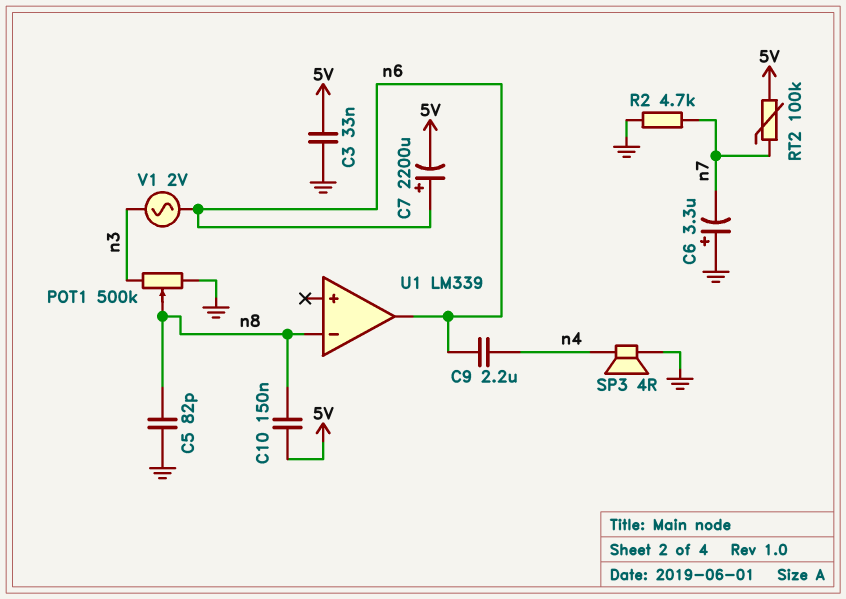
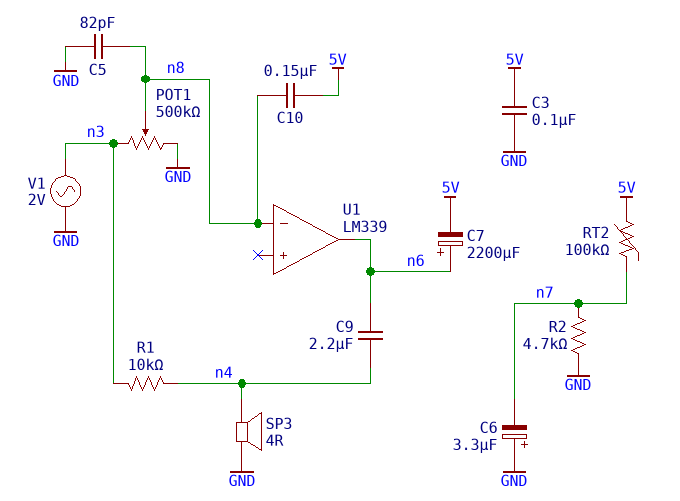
C3: 33nF (5V, GND) -> 100nF (5V, GND)
R1: none -> 10k (n3, n4)
V1: AC 2V (n3, n6) -> AC 2V (GND, n3)

